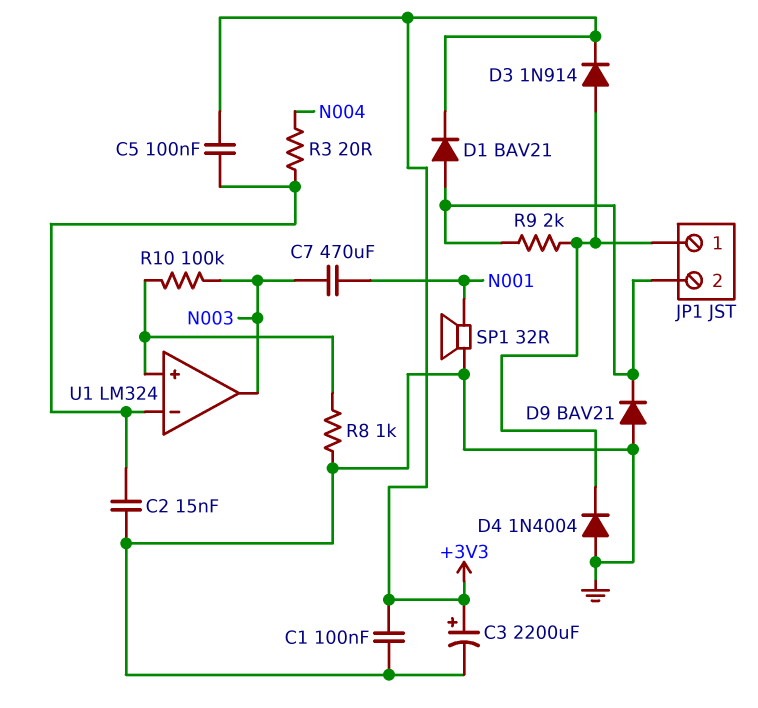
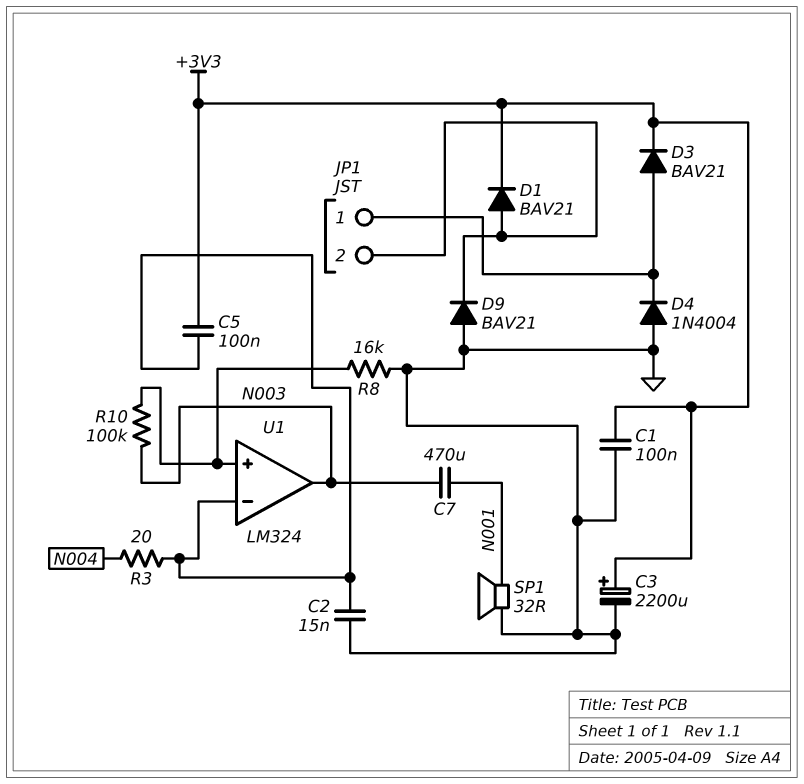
D3: diode 1N914 (A JP1/1, K +3V3) -> diode BAV21 (A JP1/1, K +3V3)
R8: 1k (GND, U1/in+) -> 16k (GND, U1/in+)
R9: 2k (JP1/1, JP1/2) -> none

